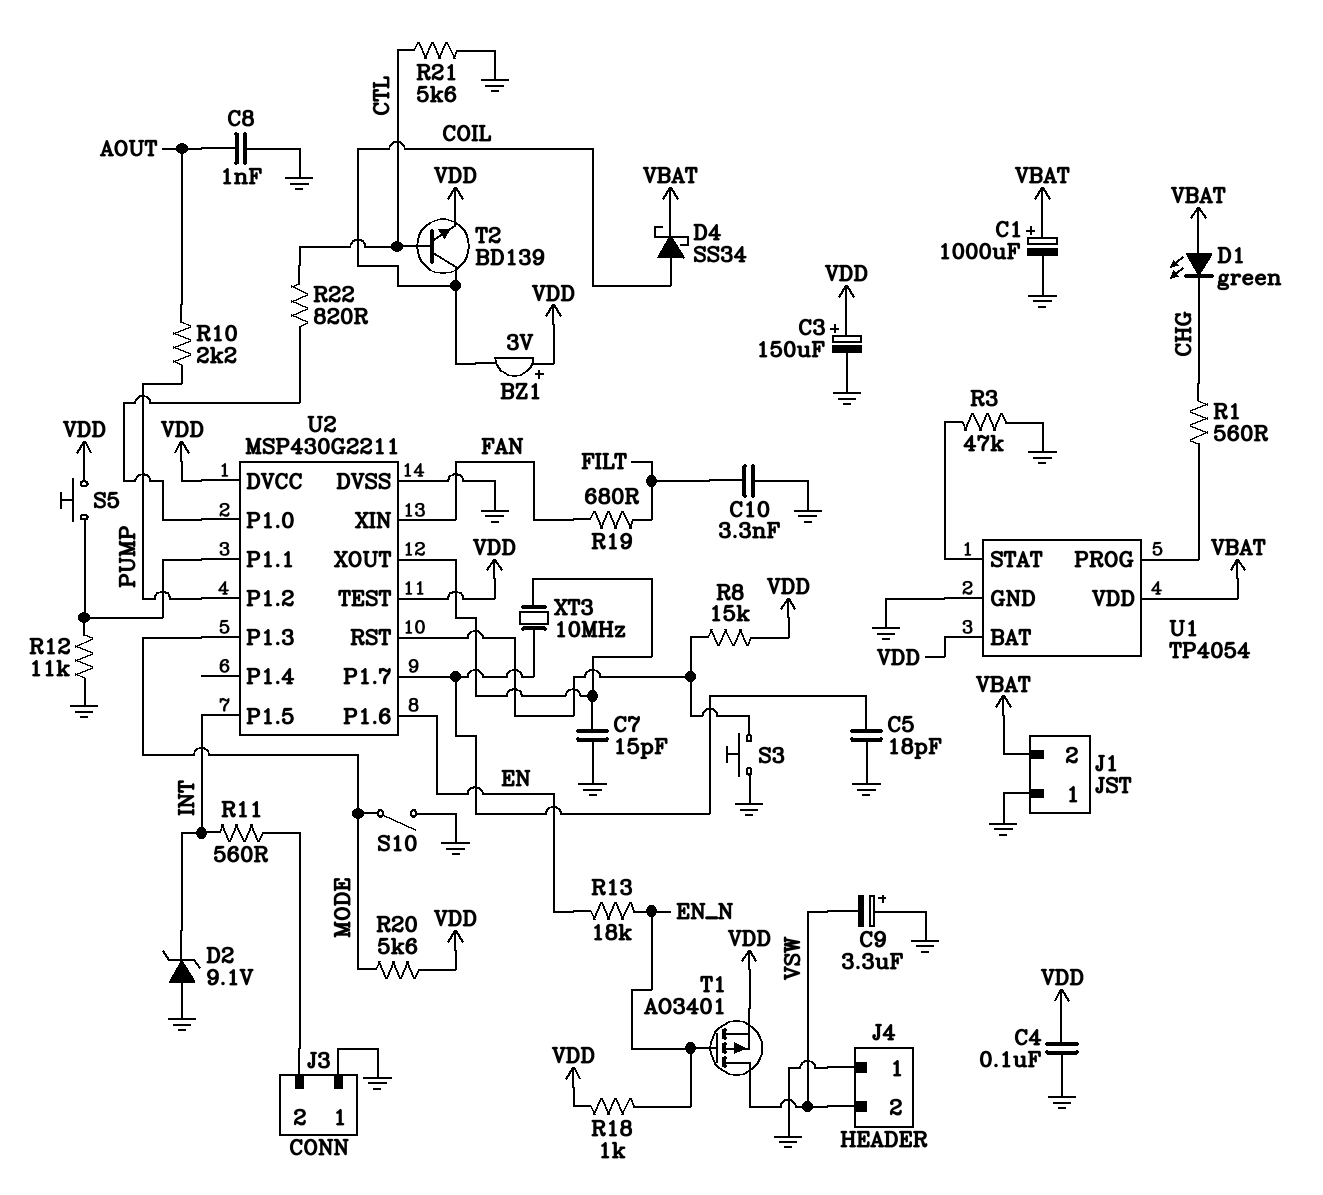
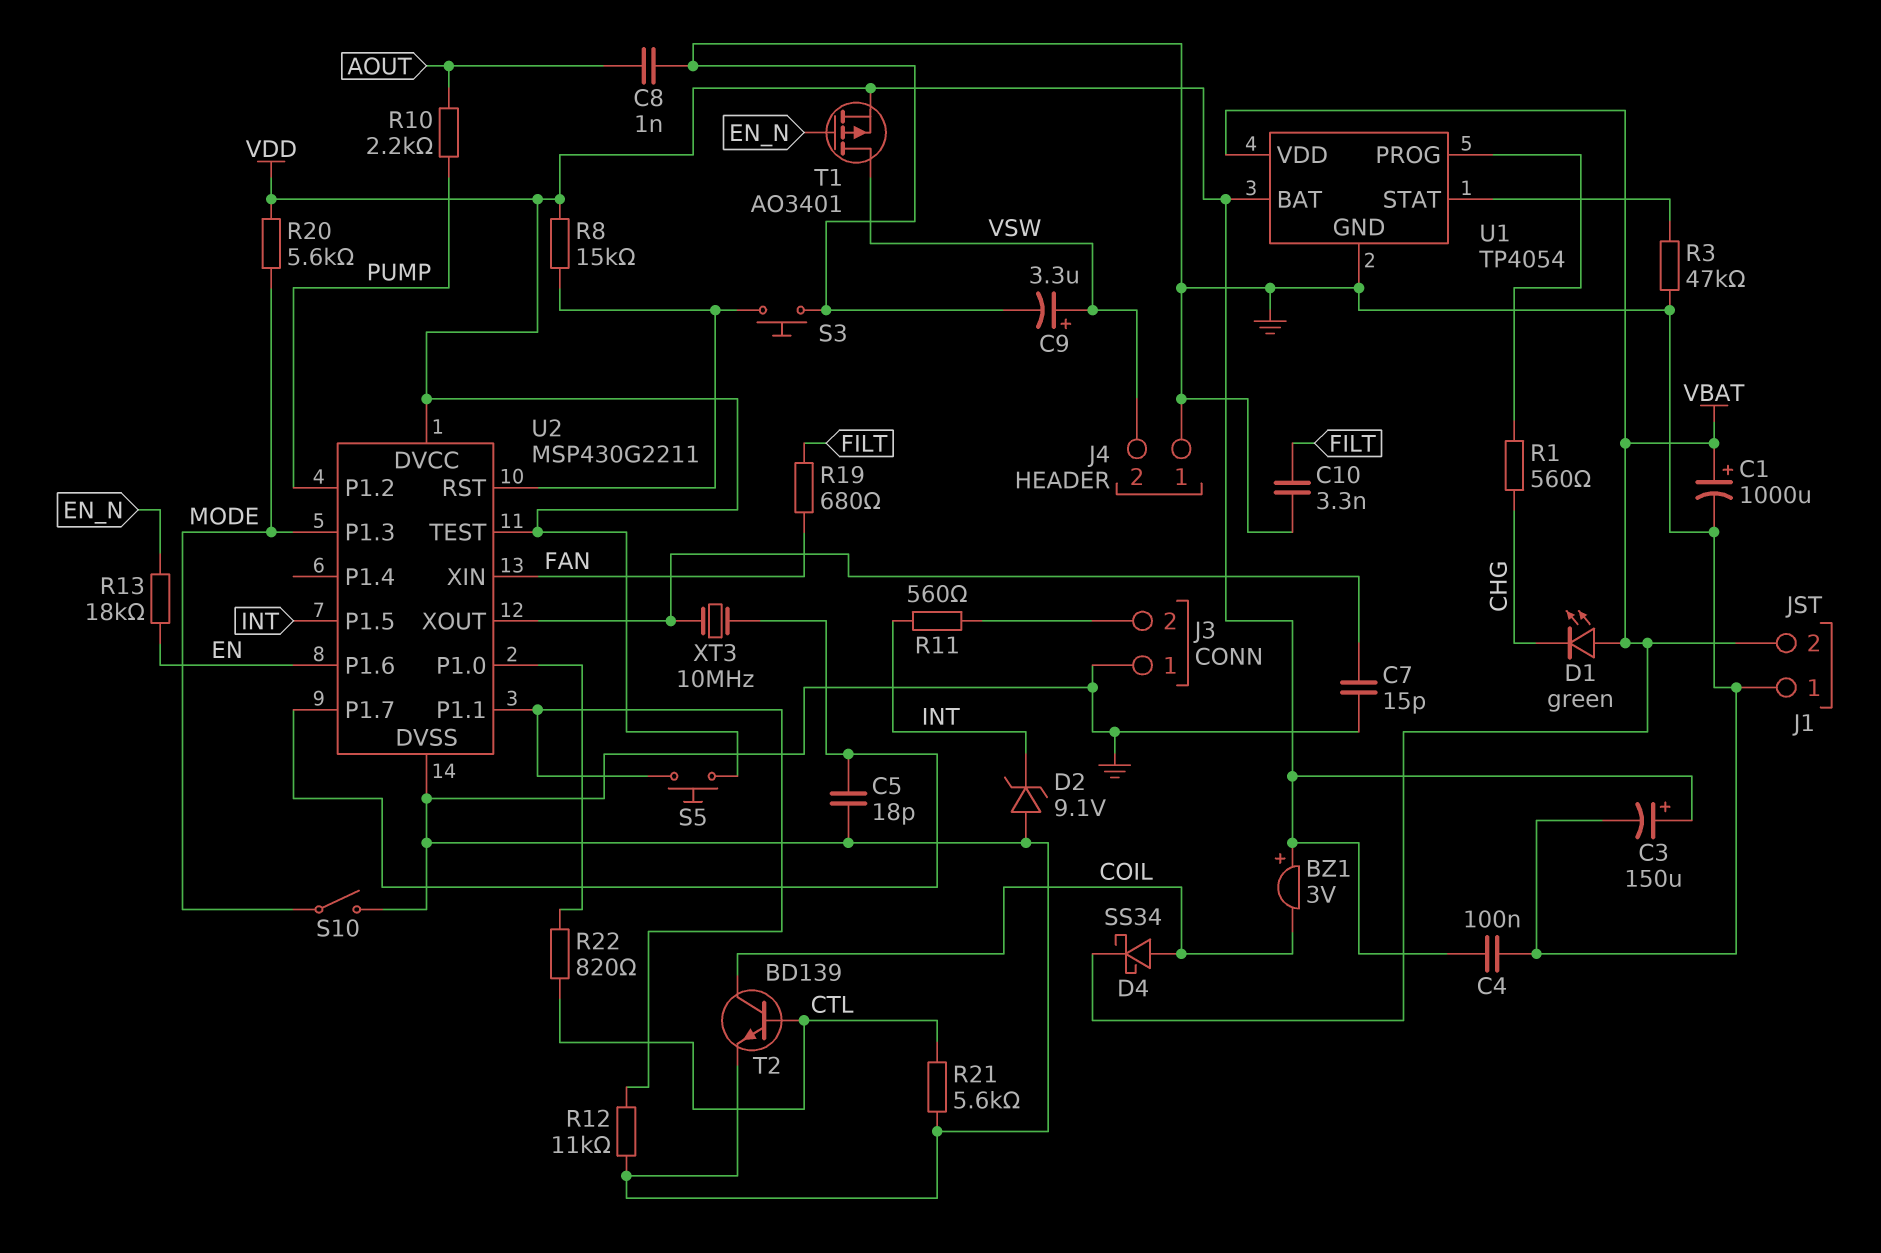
C9: 3.3uF (plus GND, minus VSW) -> 3.3uF (plus VSW, minus GND)
R18: 1k (EN_N, VDD) -> none
T2: NPN BD139 (B CTL, C COIL, E VDD) -> NPN BD139 (B CTL, C COIL, E GND)

